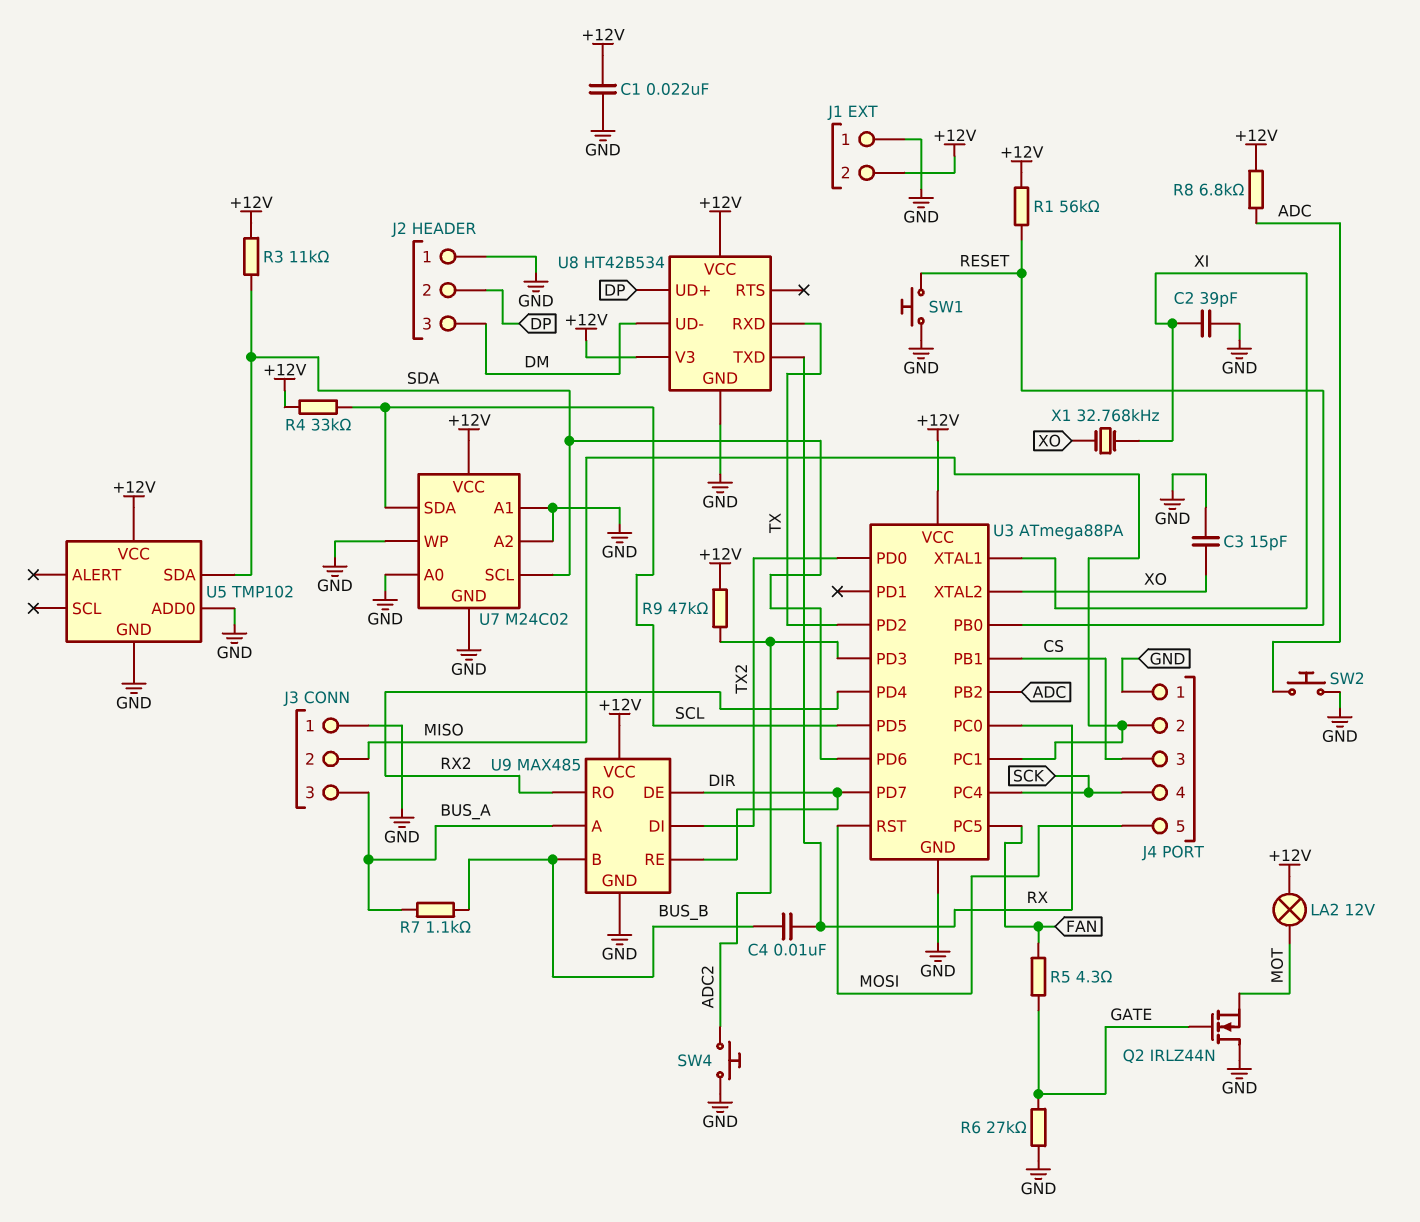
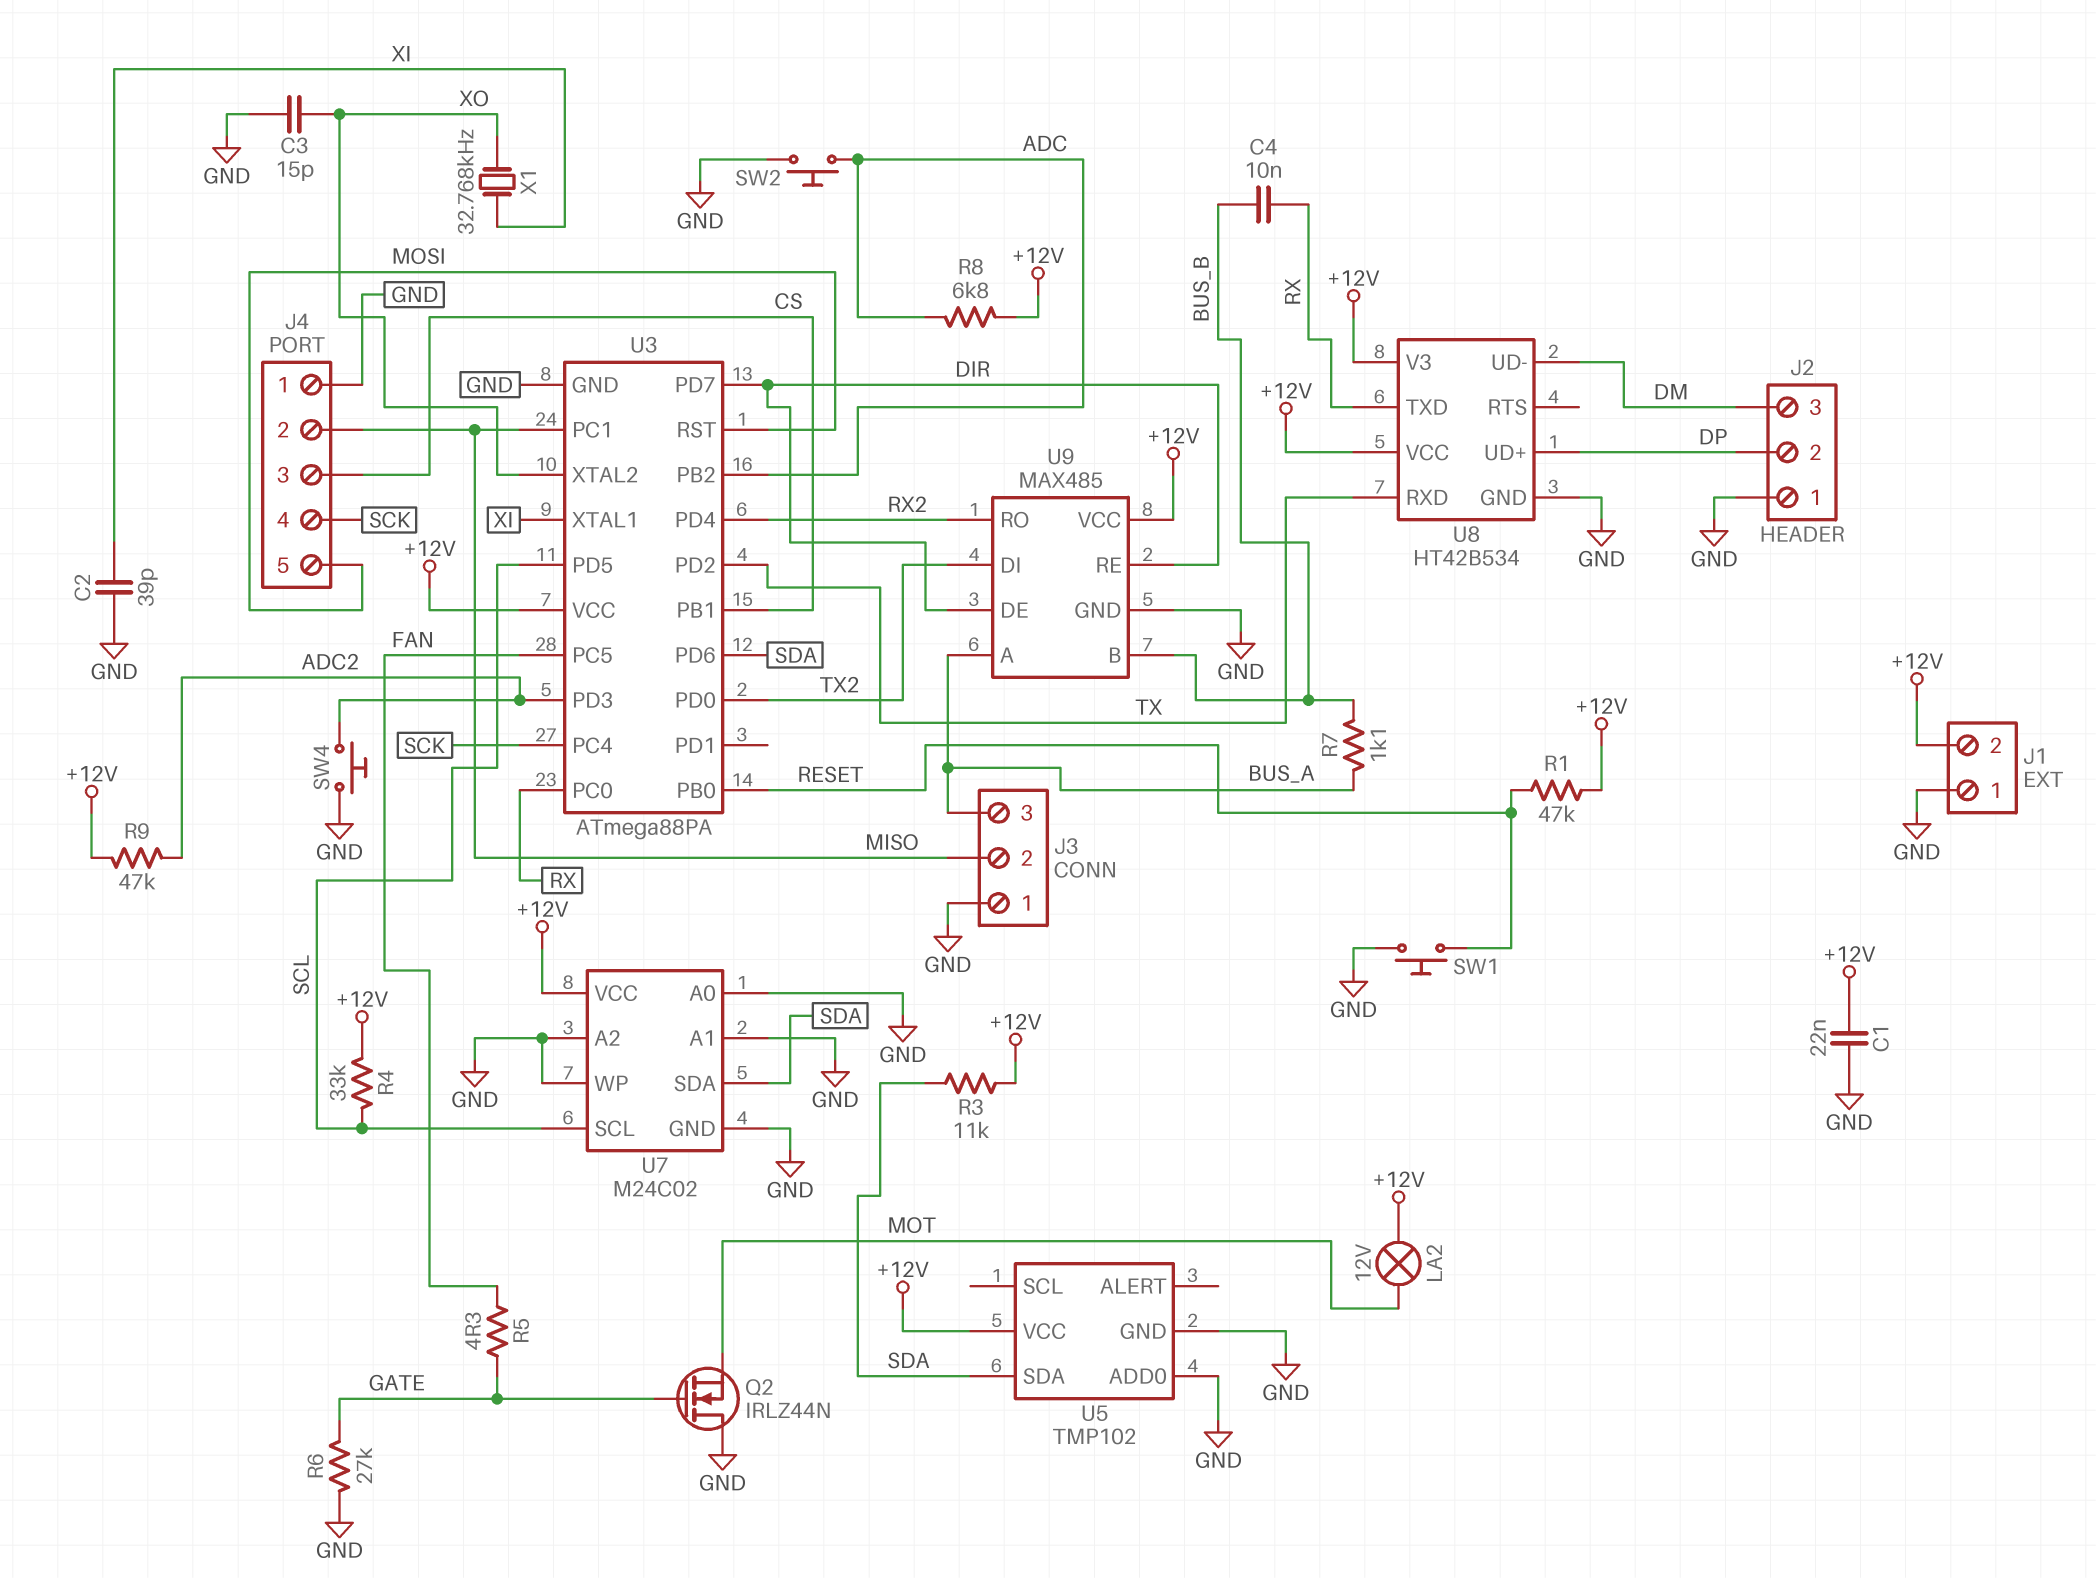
R1: 56k (+12V, RESET) -> 47k (+12V, RESET)
U7 pin SCL: SDA -> SCL
U7 pin SDA: SCL -> SDA

